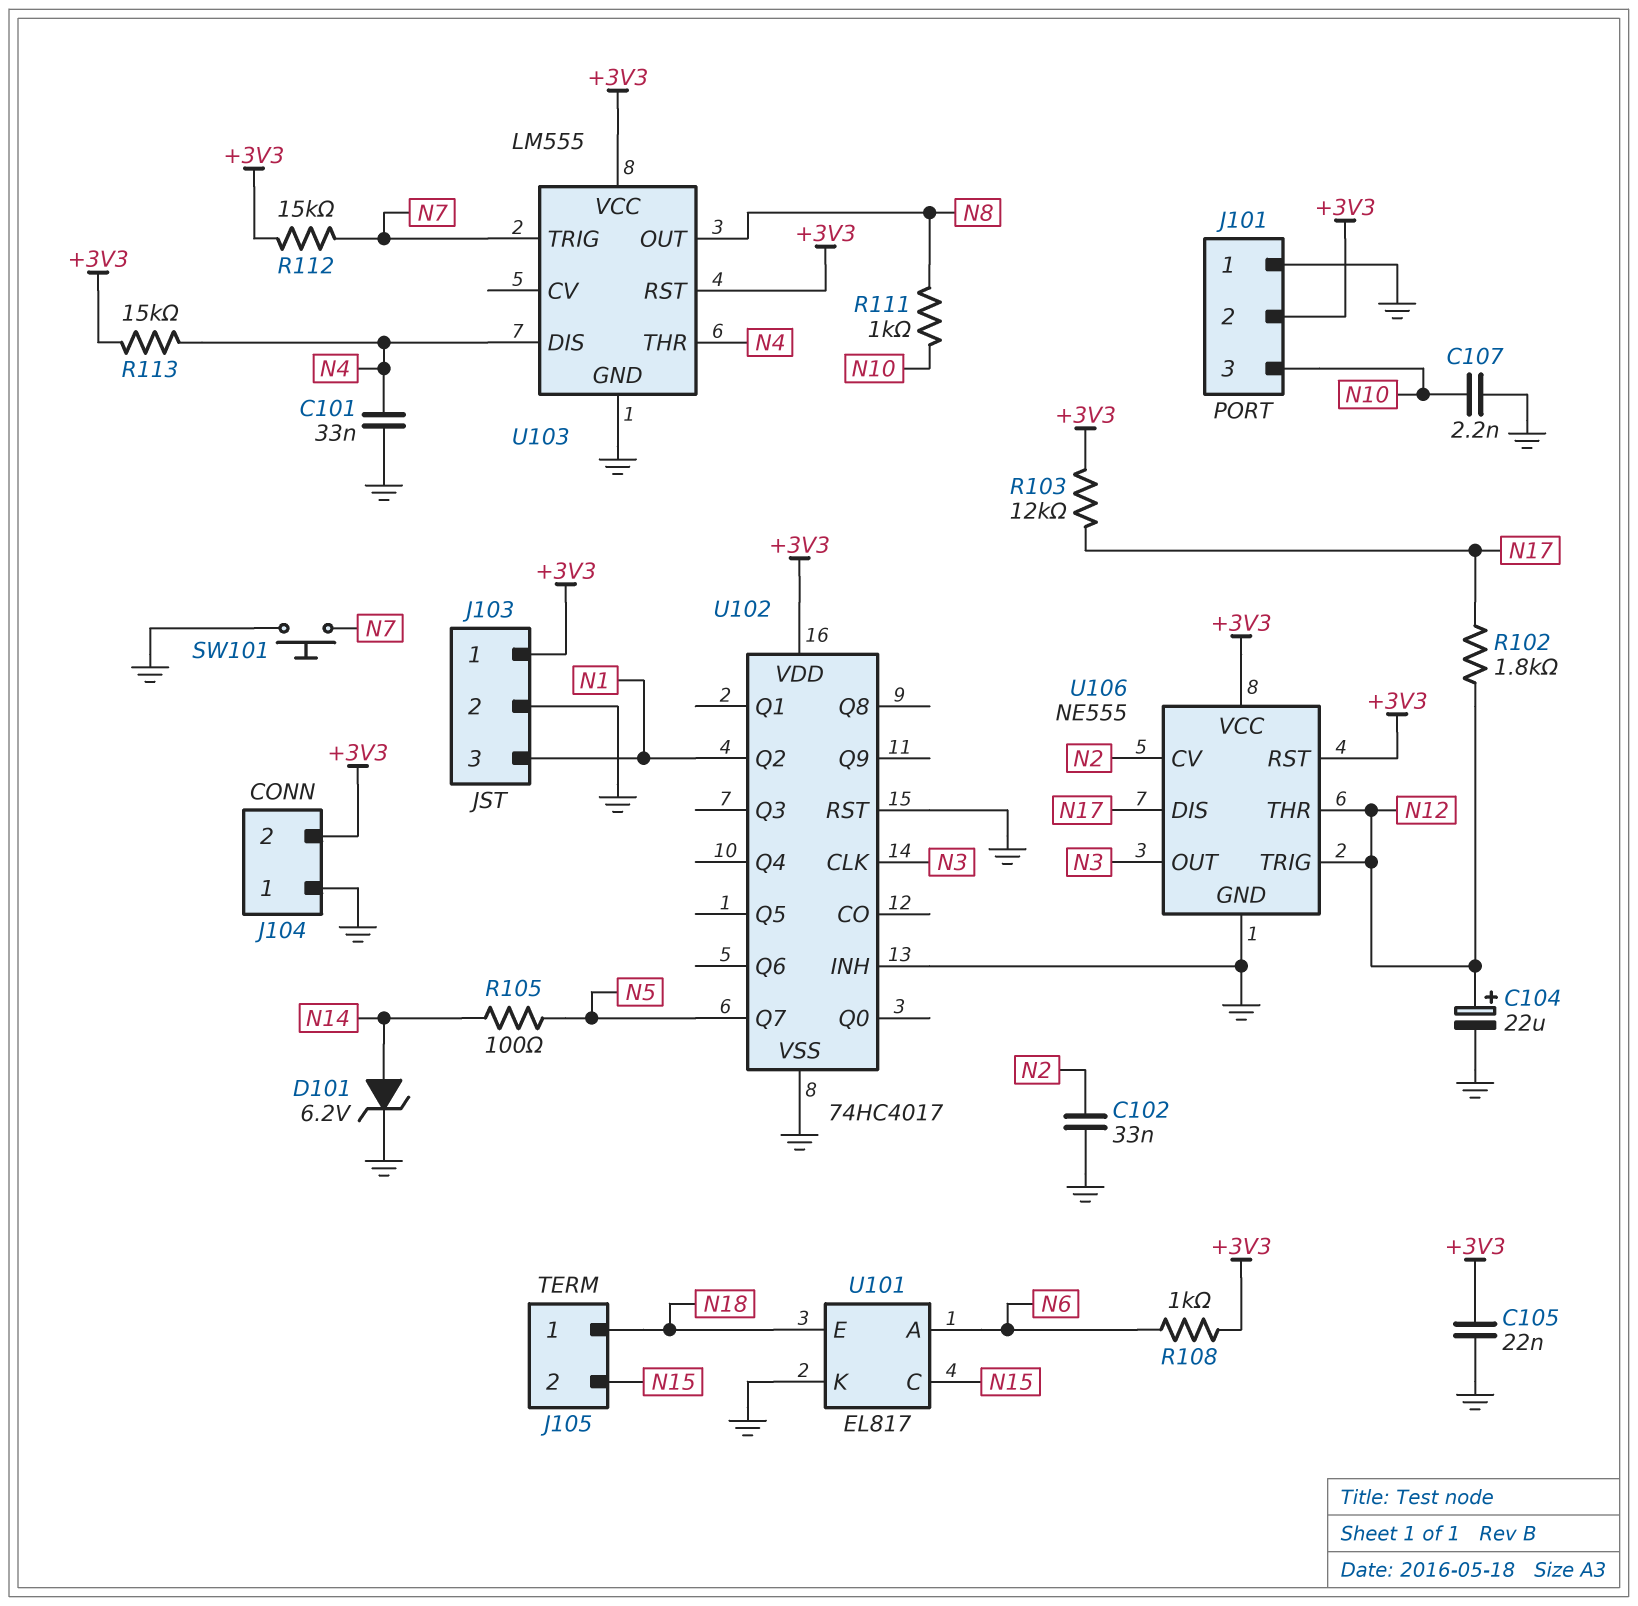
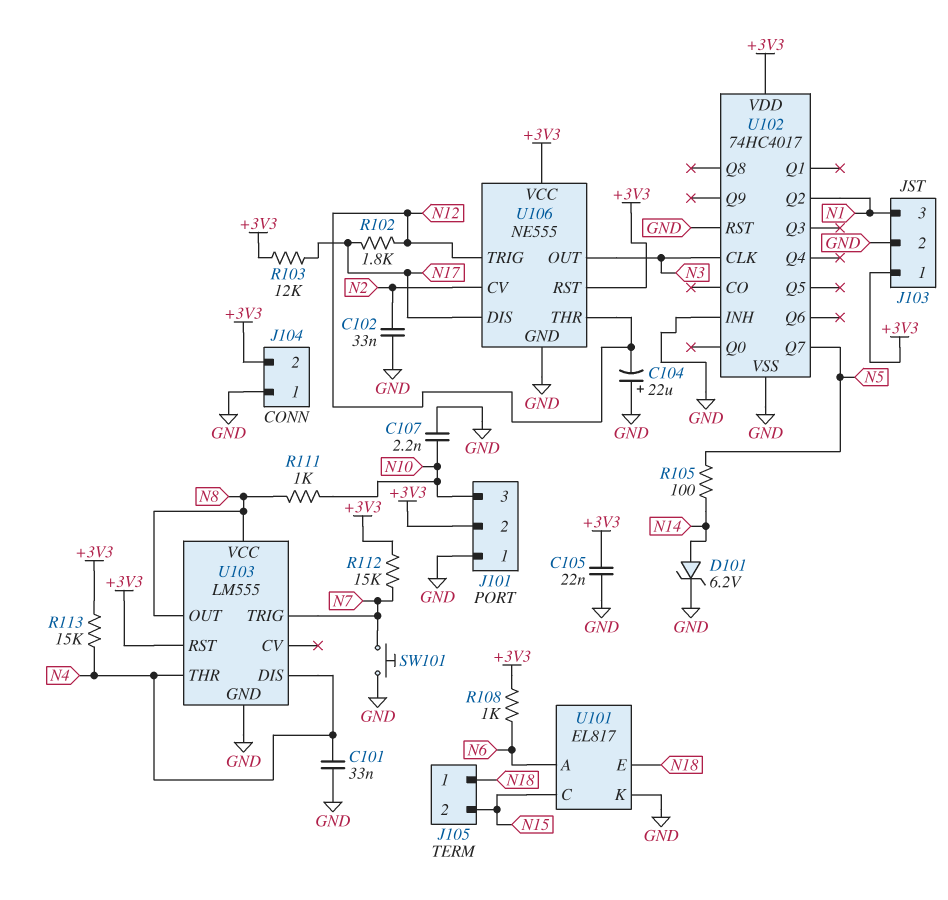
C104: 22uF (plus N12, minus GND) -> 22uF (plus GND, minus N12)
U103 pin VCC: +3V3 -> N8

